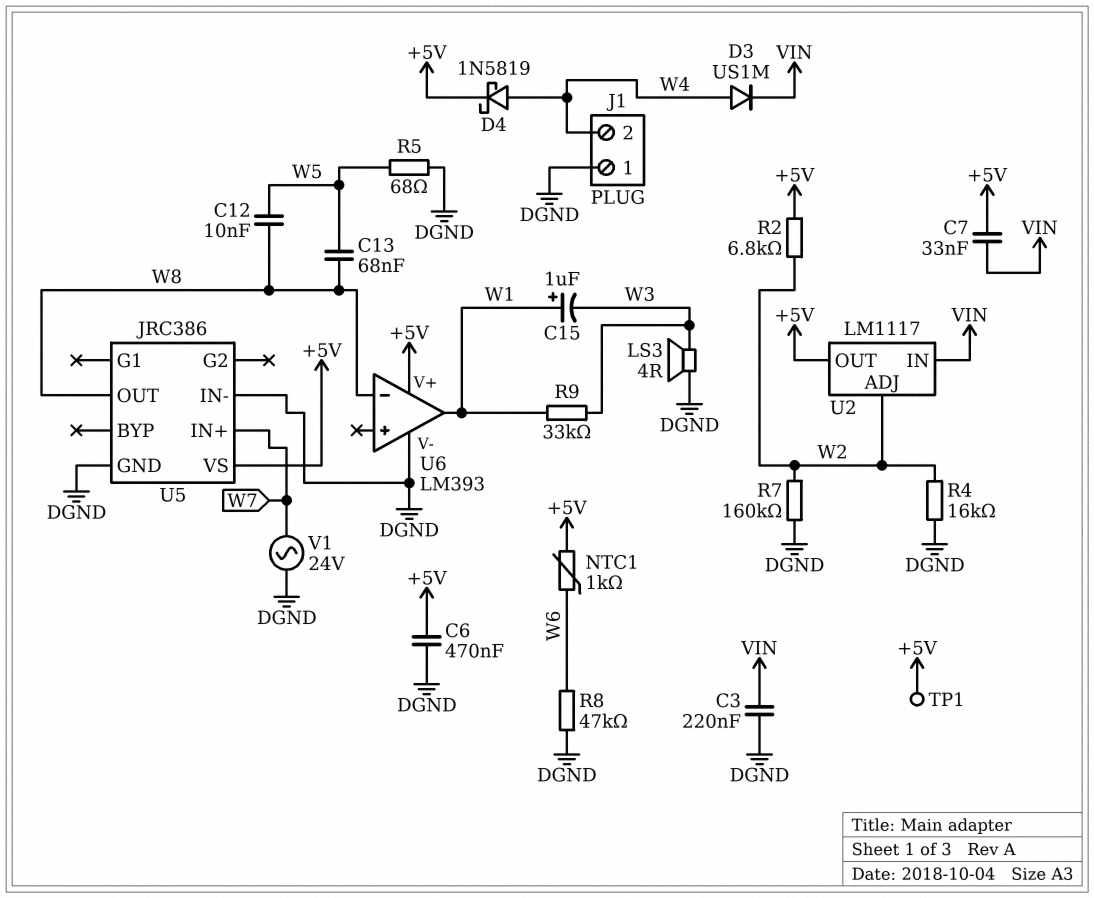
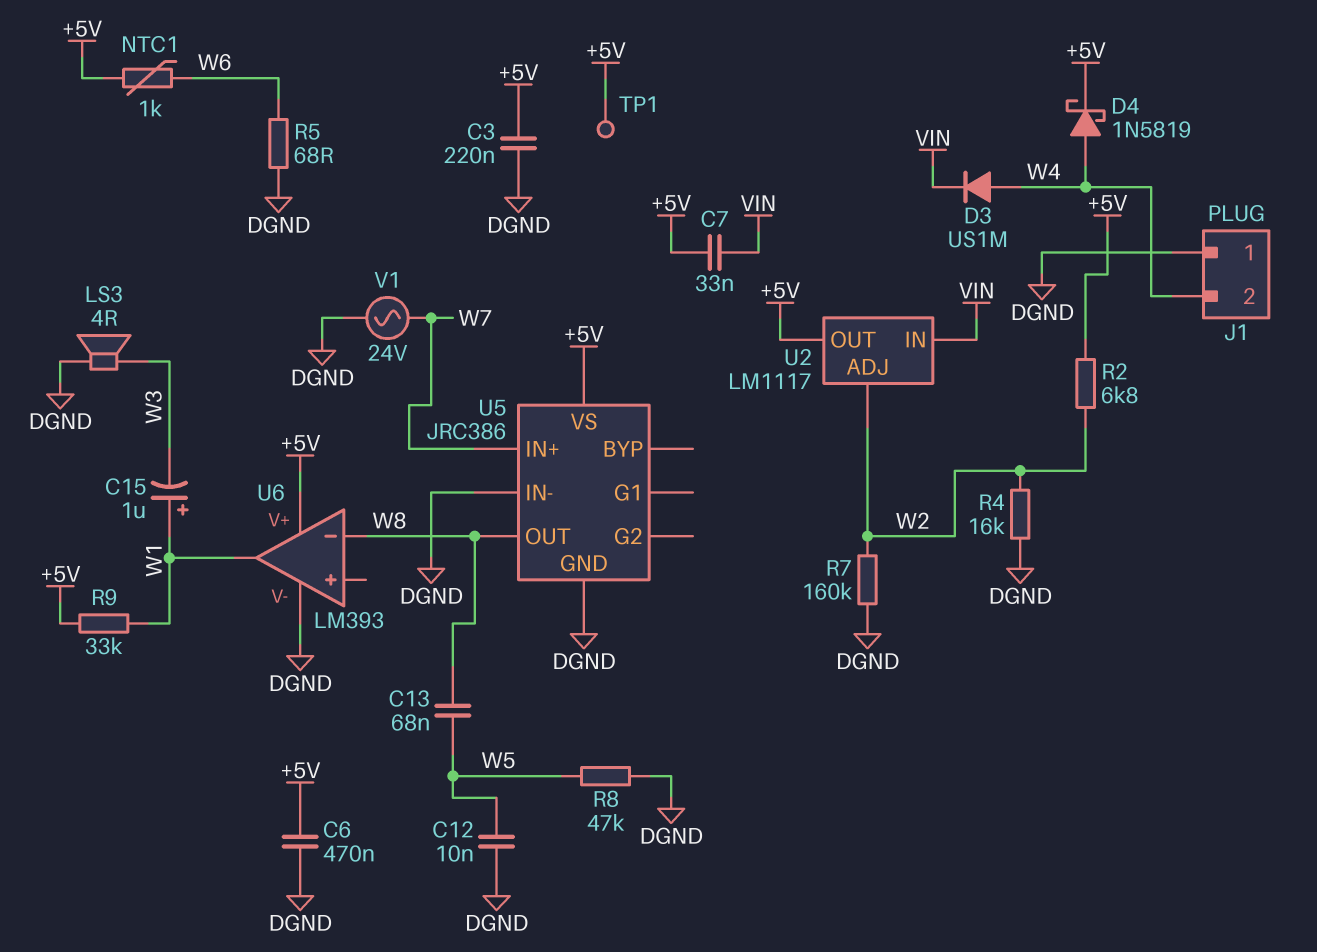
C3: 220nF (DGND, VIN) -> 220nF (+5V, DGND)
C12: 10nF (W5, W8) -> 10nF (DGND, W5)
R5: 68 (DGND, W5) -> 68 (DGND, W6)
R8: 47k (DGND, W6) -> 47k (DGND, W5)
R9: 33k (W1, W3) -> 33k (+5V, W1)

